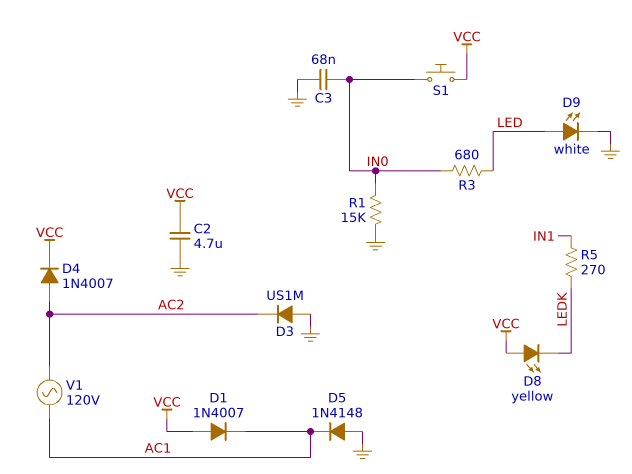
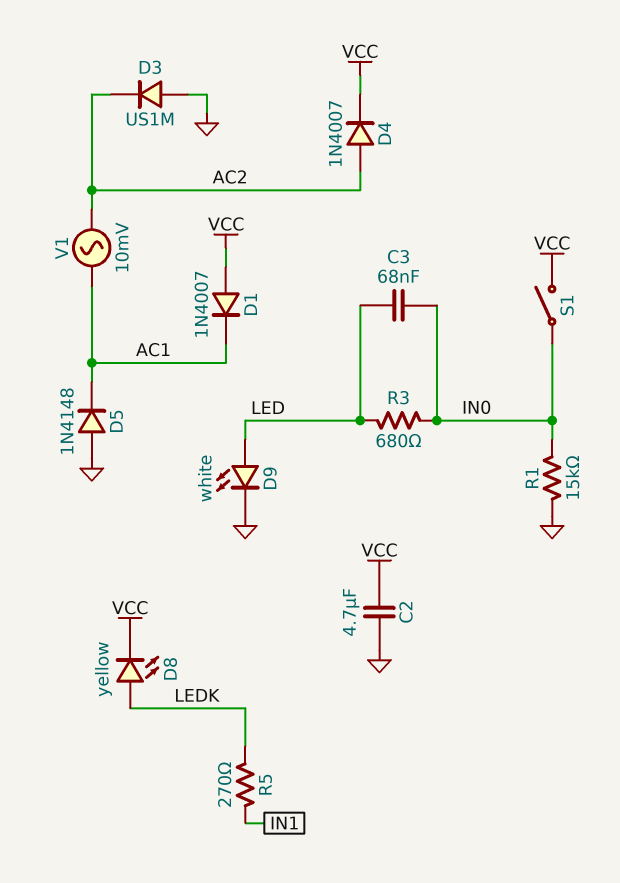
C3: 68nF (GND, IN0) -> 68nF (IN0, LED)
D8: LED yellow (A VCC, K LEDK) -> LED yellow (A LEDK, K VCC)
S1: button (IN0, VCC) -> switch (IN0, VCC)
V1: AC 120V (AC1, AC2) -> AC 10mV (AC1, AC2)

